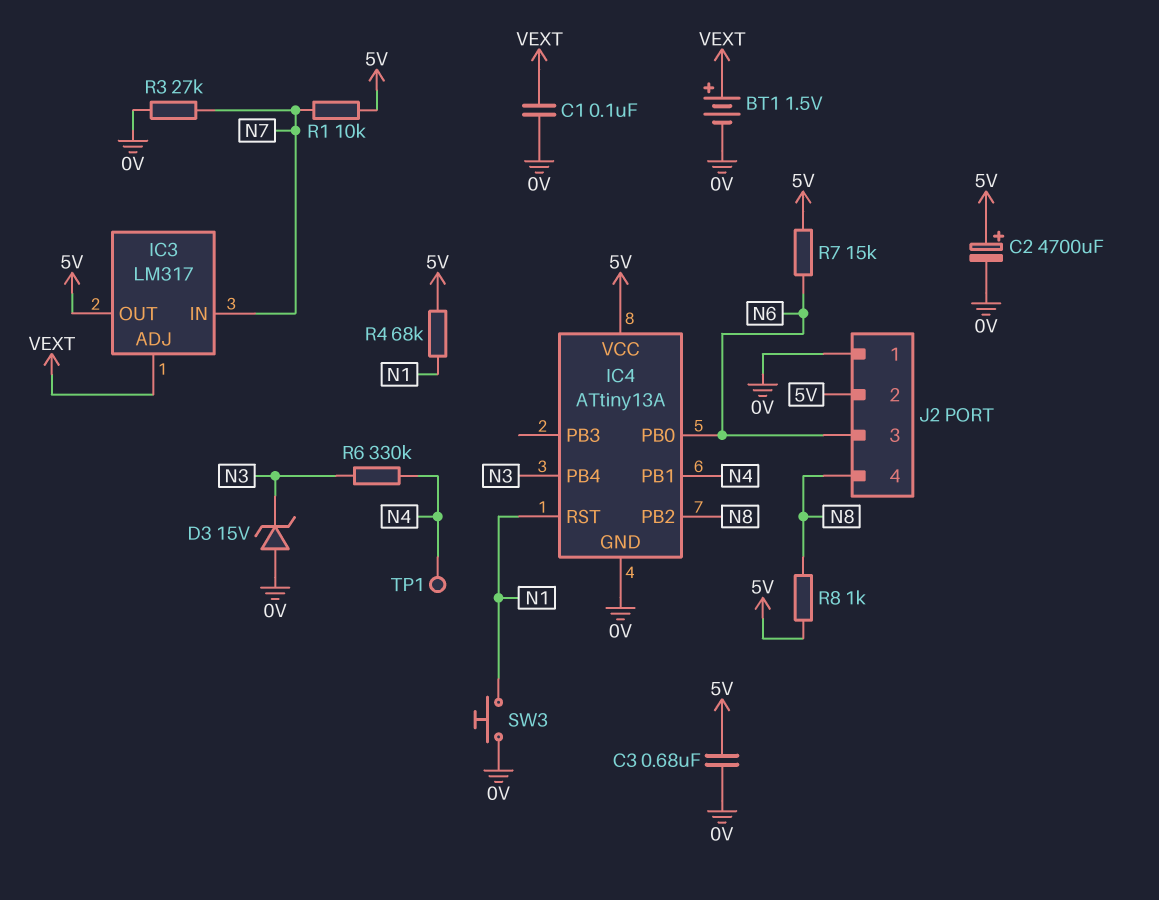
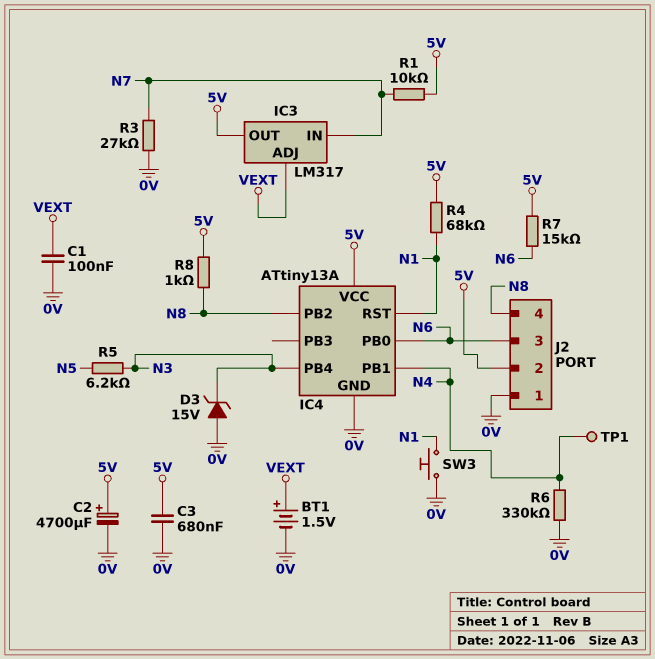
R5: none -> 6.2k (N3, N5)
R6: 330k (N3, N4) -> 330k (0V, N4)

